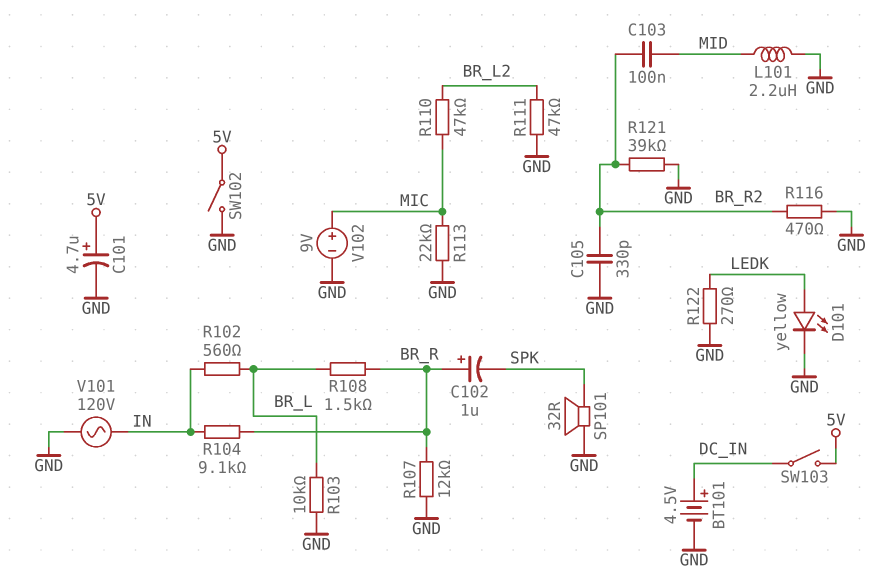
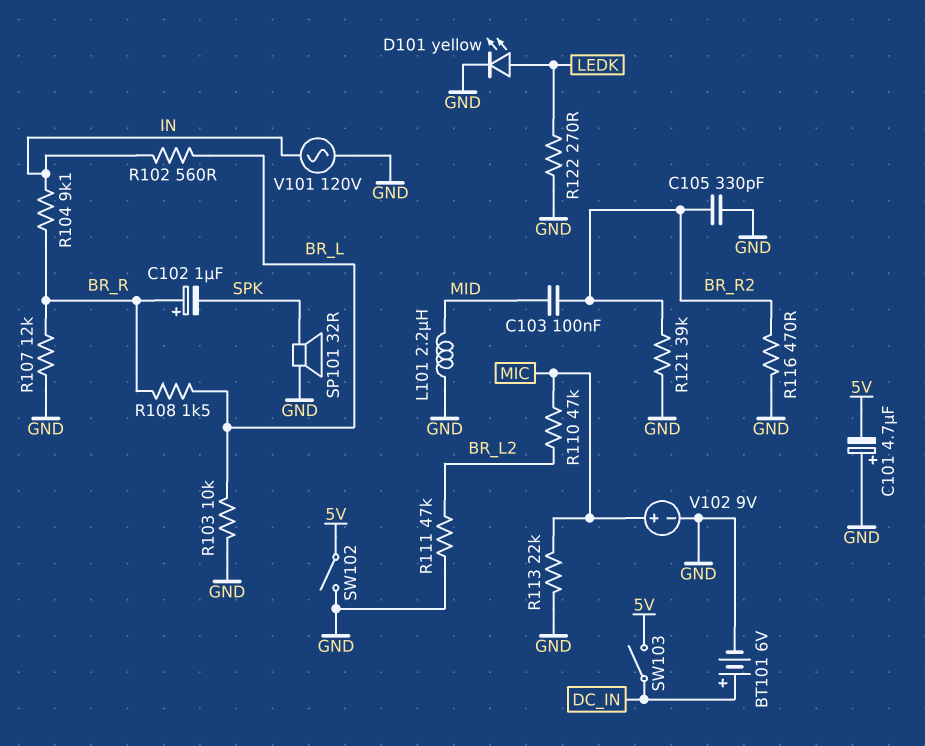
BT101: 4.5V (plus DC_IN, minus GND) -> 6V (plus DC_IN, minus GND)
C101: 4.7uF (plus 5V, minus GND) -> 4.7uF (plus GND, minus 5V)

